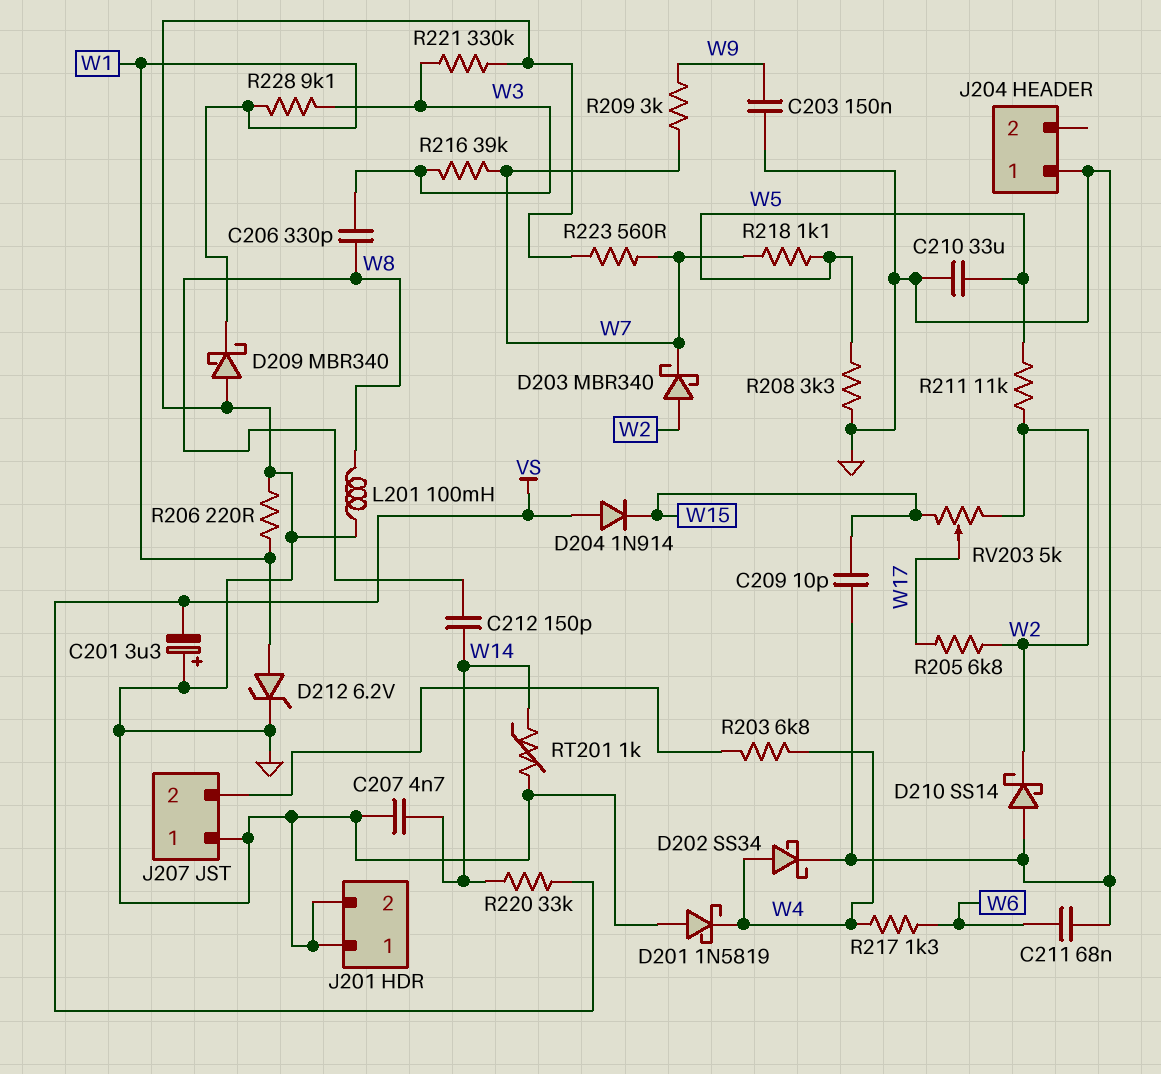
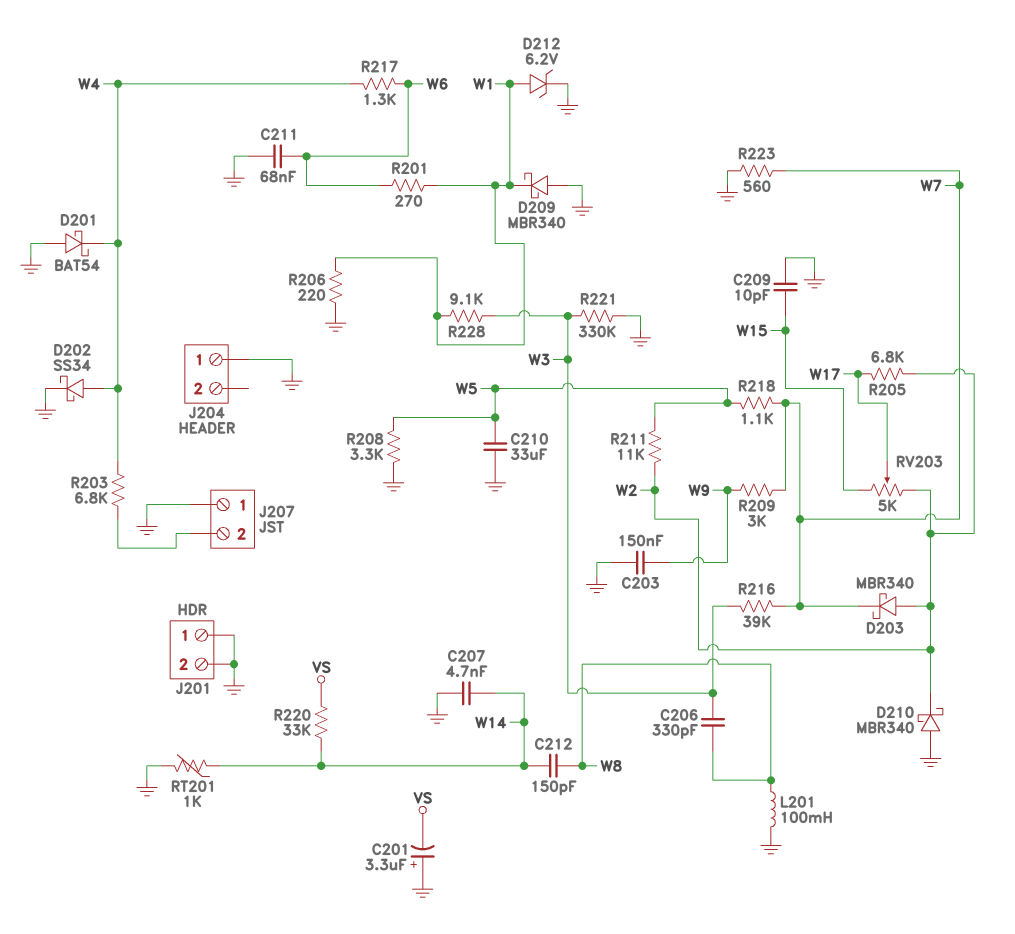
D201: schottky 1N5819 (A GND, K W4) -> schottky BAT54 (A GND, K W4)
D204: diode 1N914 (A VS, K W15) -> none
D210: schottky SS14 (A GND, K W2) -> schottky MBR340 (A GND, K W2)
R201: none -> 270 (W1, W6)

